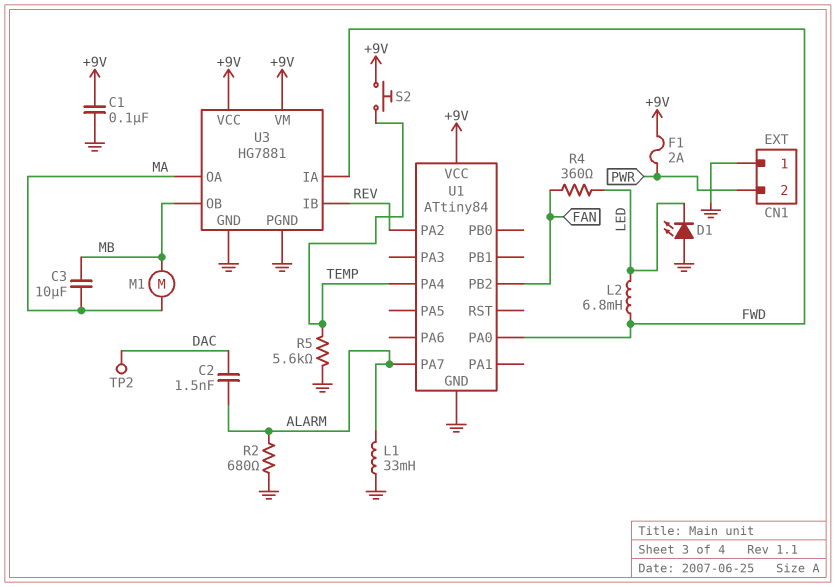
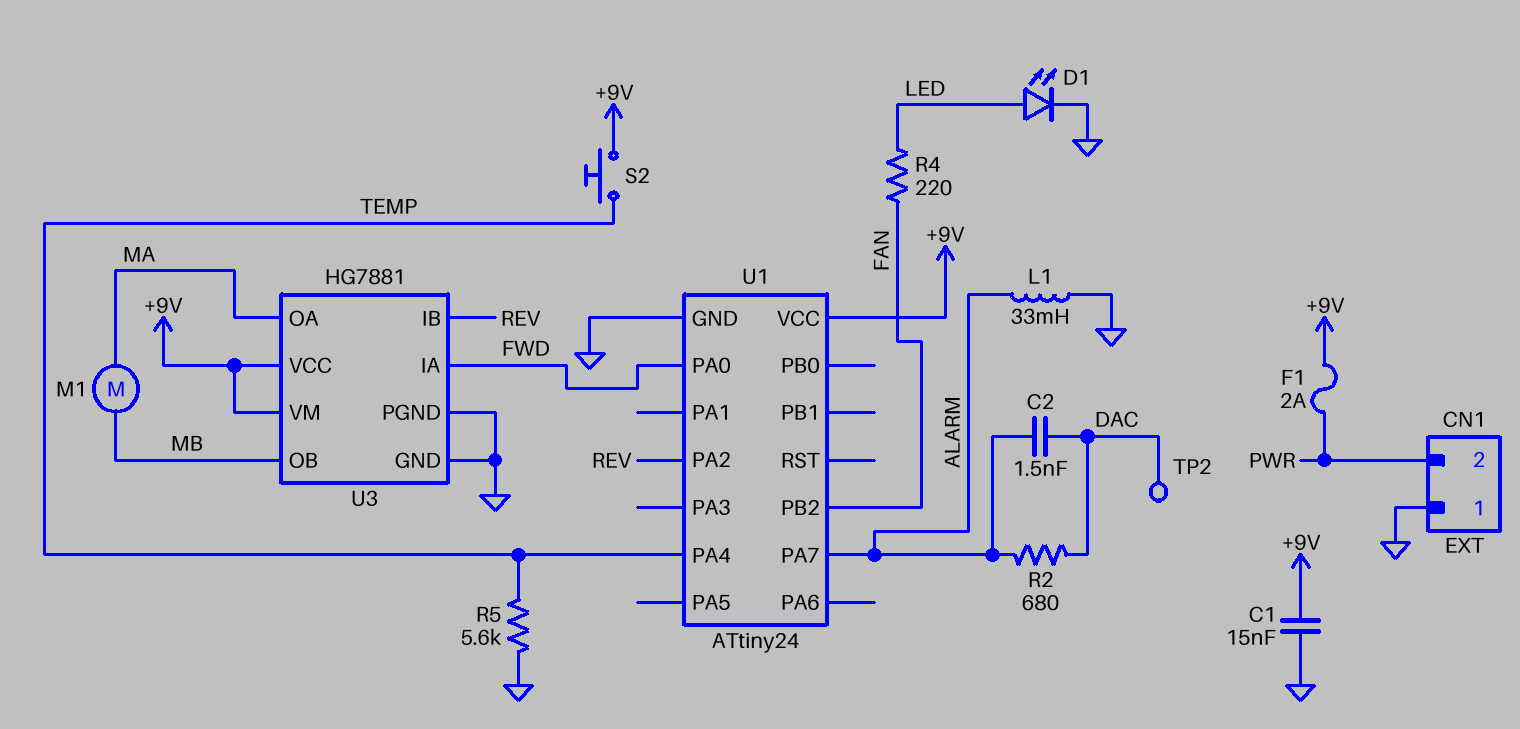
C1: 100nF (+9V, GND) -> 15nF (+9V, GND)
C3: 10uF (MA, MB) -> none
D1: LED (A GND, K LED) -> LED (A LED, K GND)
L2: 6.8mH (FWD, LED) -> none
R2: 680 (ALARM, GND) -> 680 (ALARM, DAC)
R4: 360 (FAN, LED) -> 220 (FAN, LED)
U1: ATtiny84 -> ATtiny24

